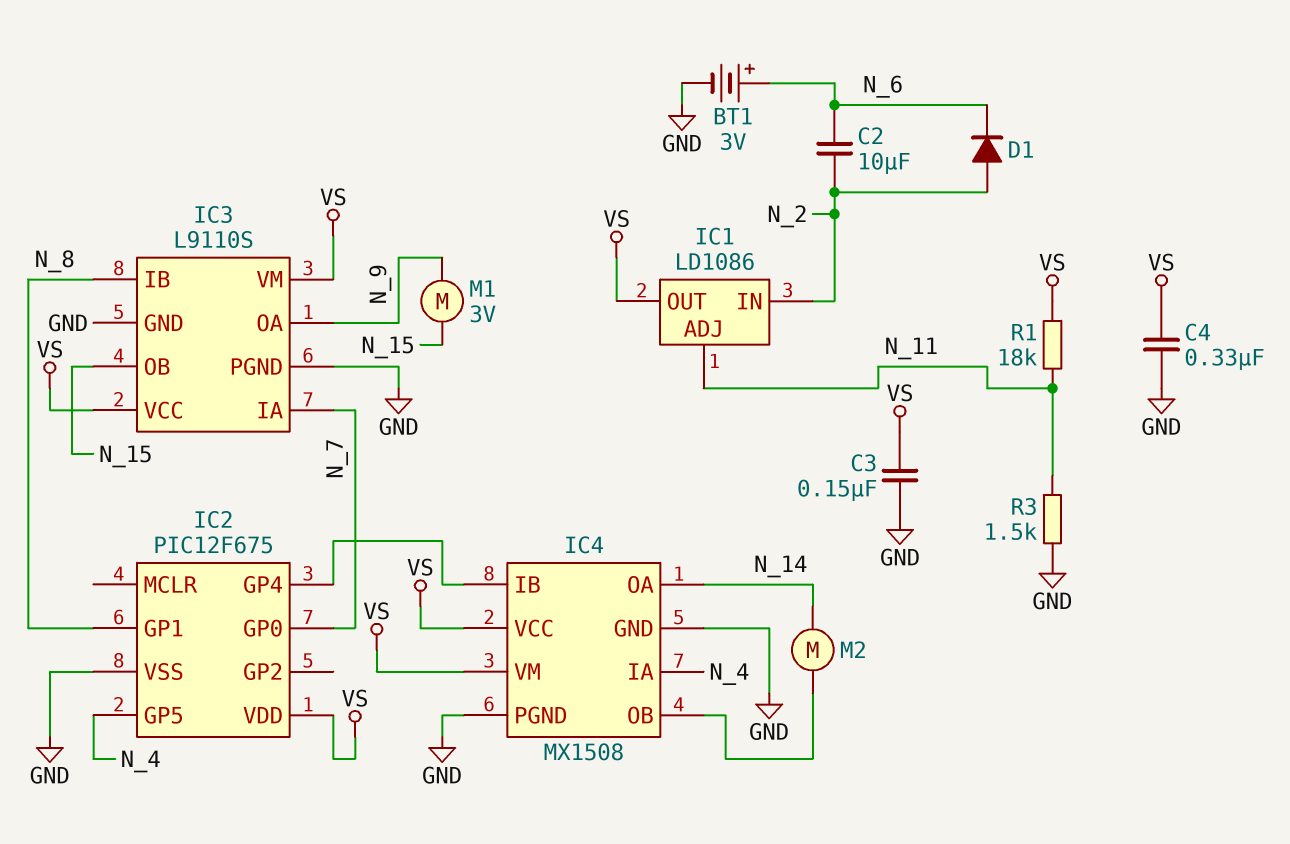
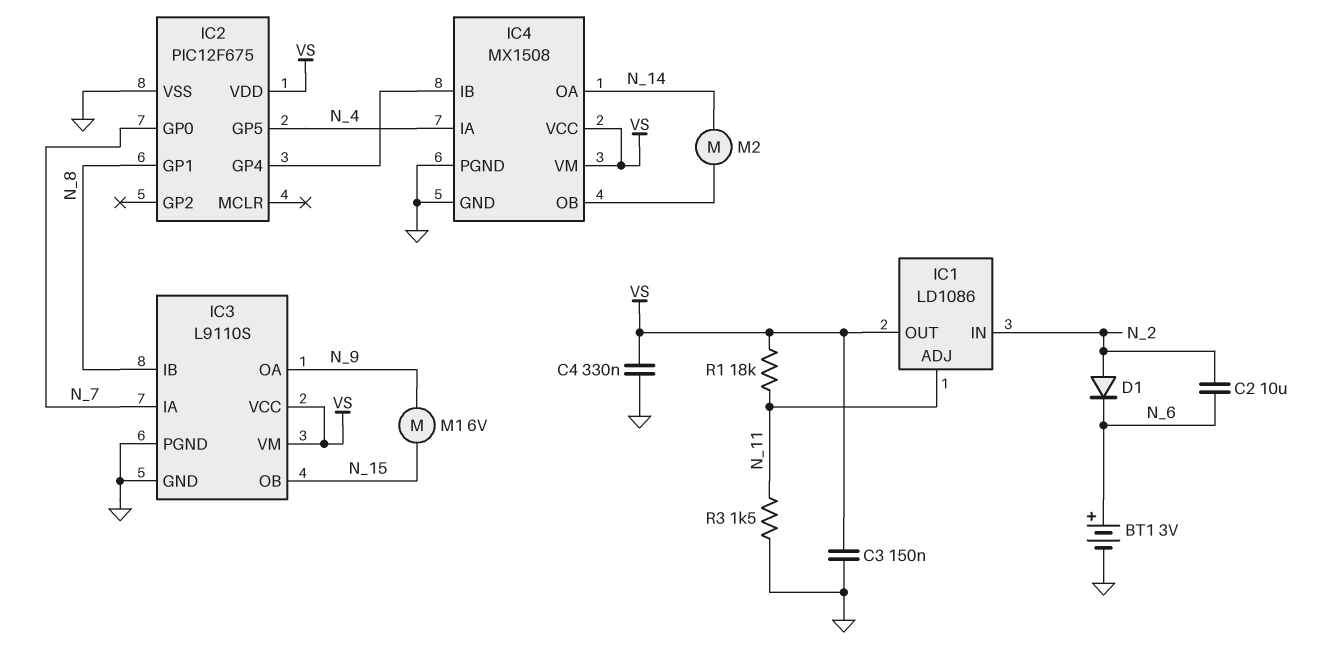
M1: motor 3V (N_9, N_15) -> motor 6V (N_9, N_15)

